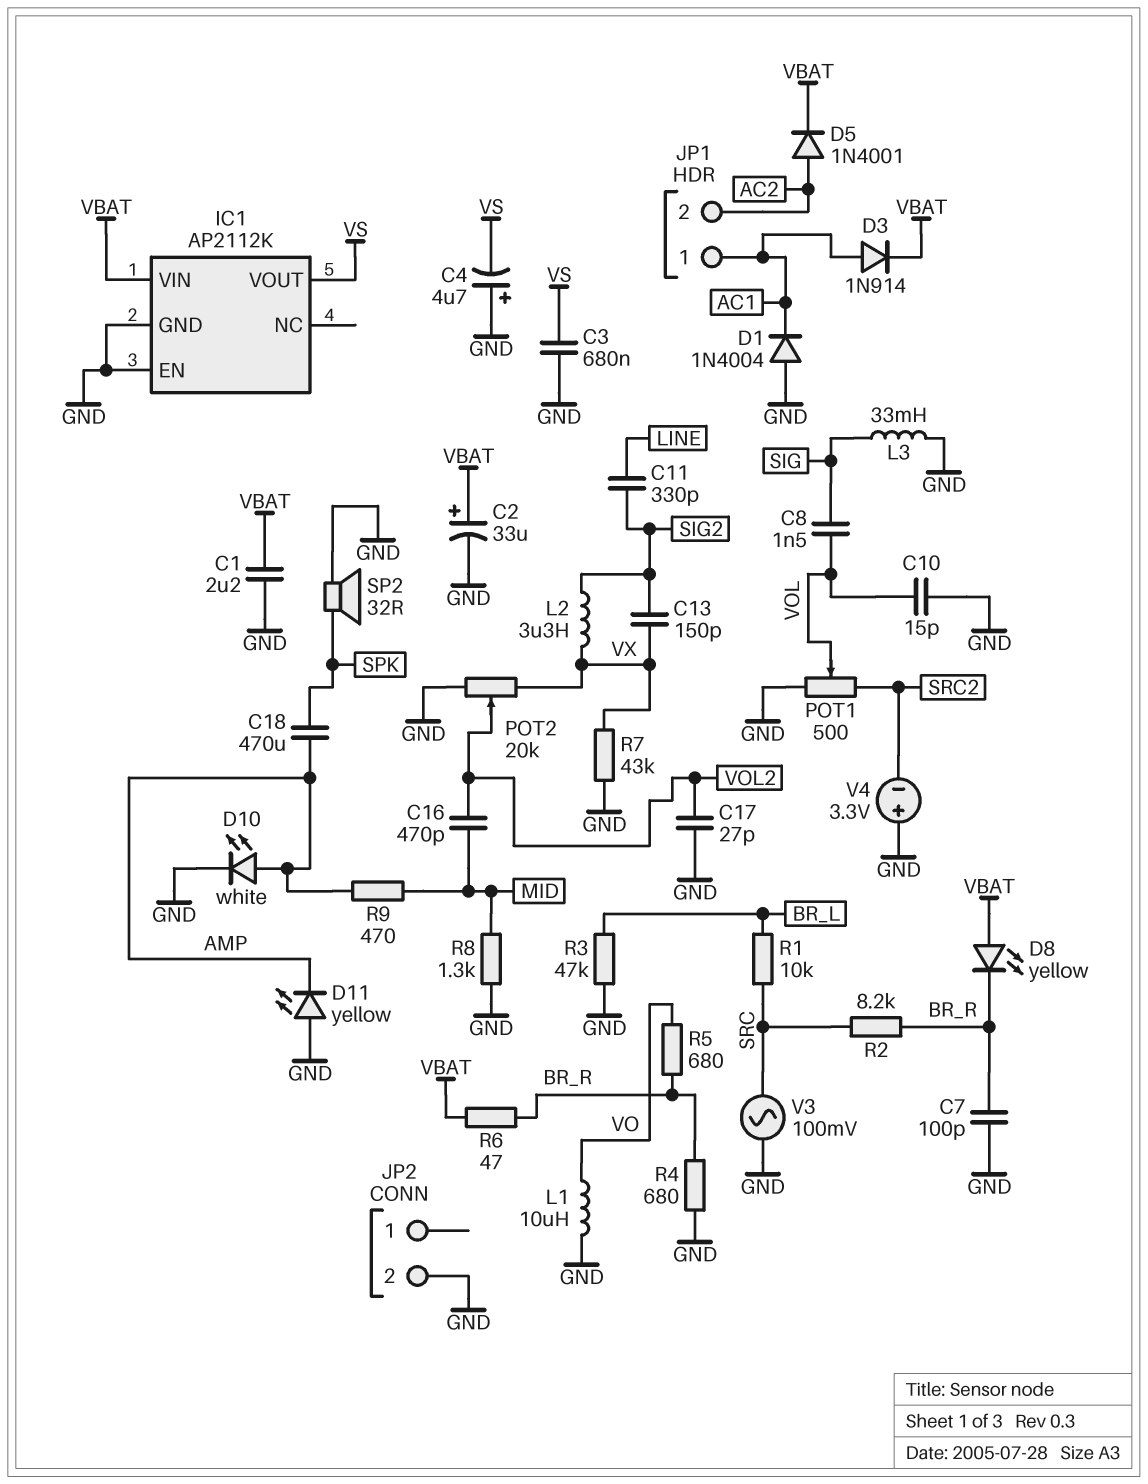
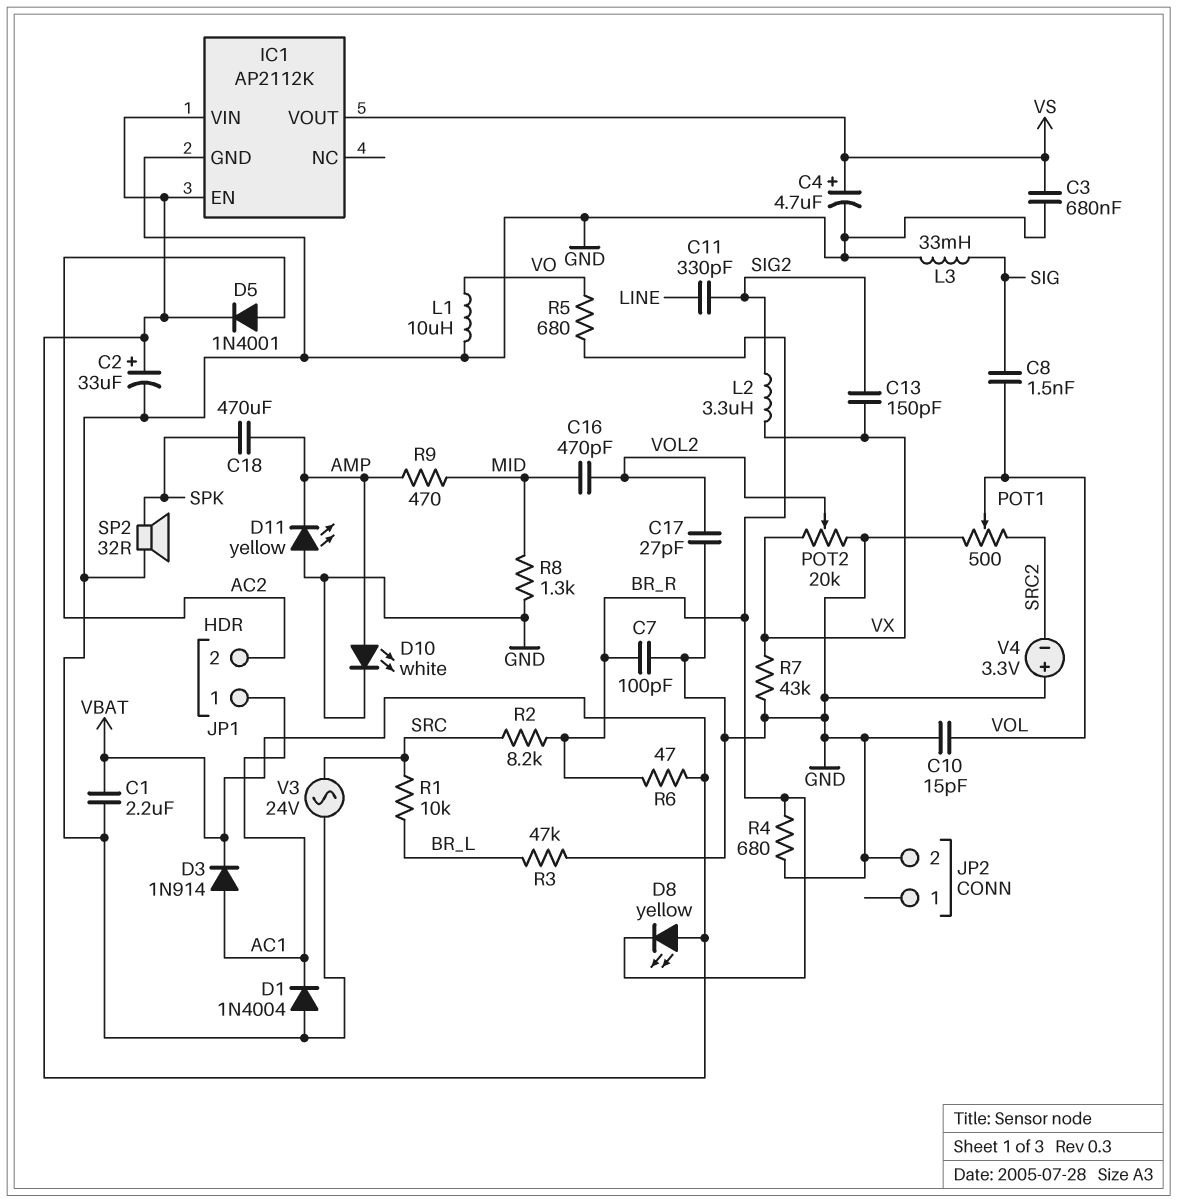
C4: 4.7uF (plus GND, minus VS) -> 4.7uF (plus VS, minus GND)
IC1 pin EN: GND -> VBAT
V3: AC 100mV (GND, SRC) -> AC 24V (GND, SRC)

